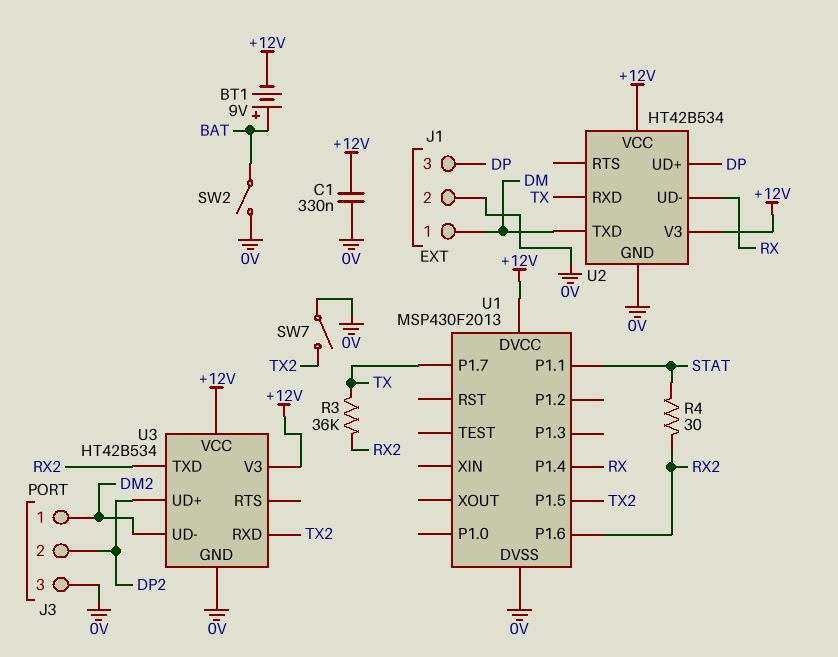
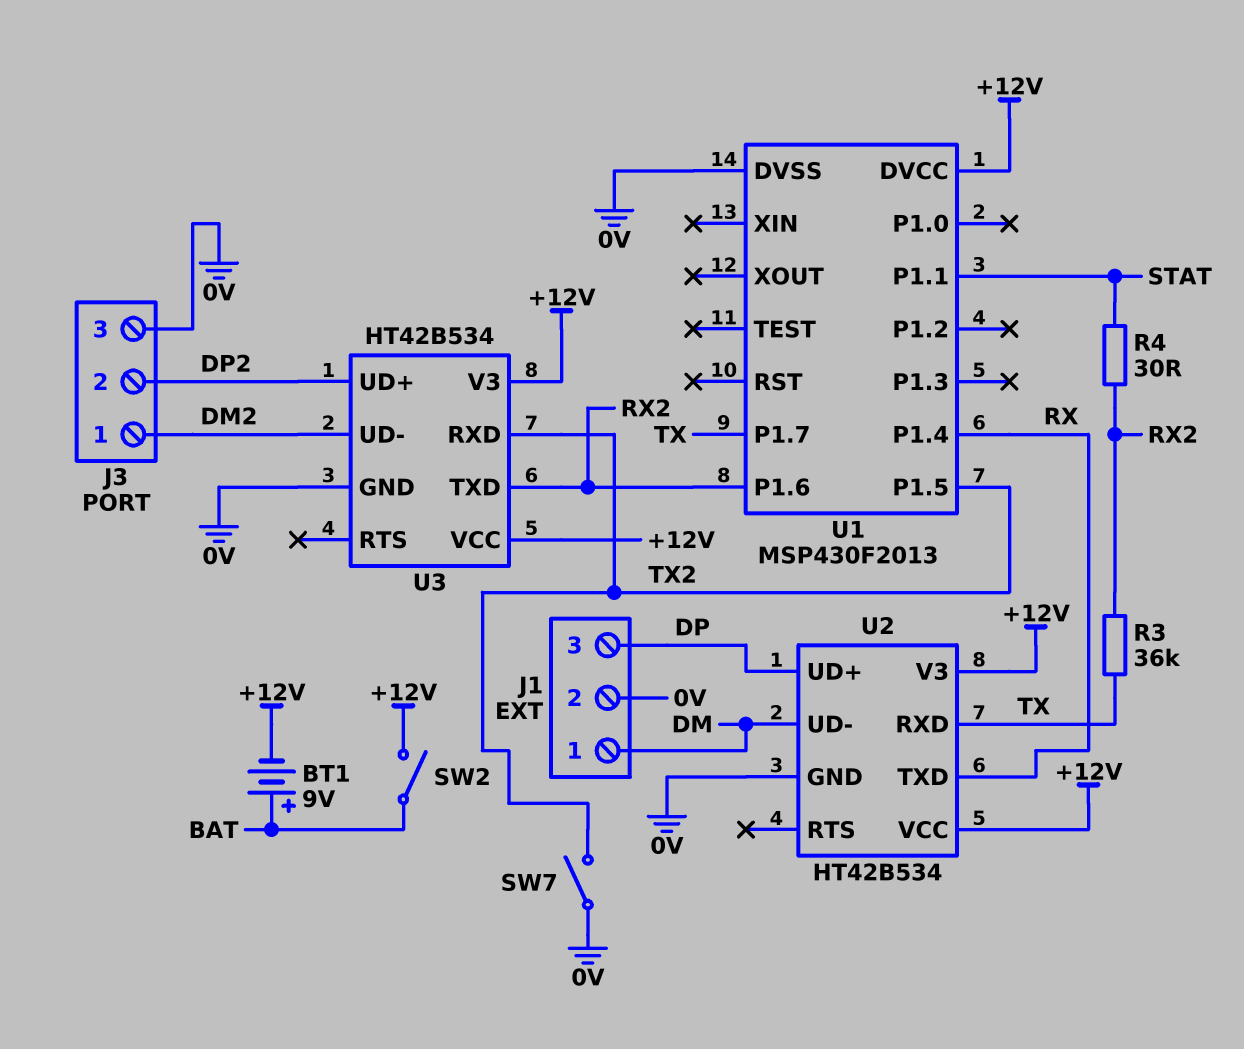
C1: 330nF (+12V, 0V) -> none
SW2: switch (0V, BAT) -> switch (+12V, BAT)
U2 pin TXD: DM -> RX
U2 pin UD-: RX -> DM

